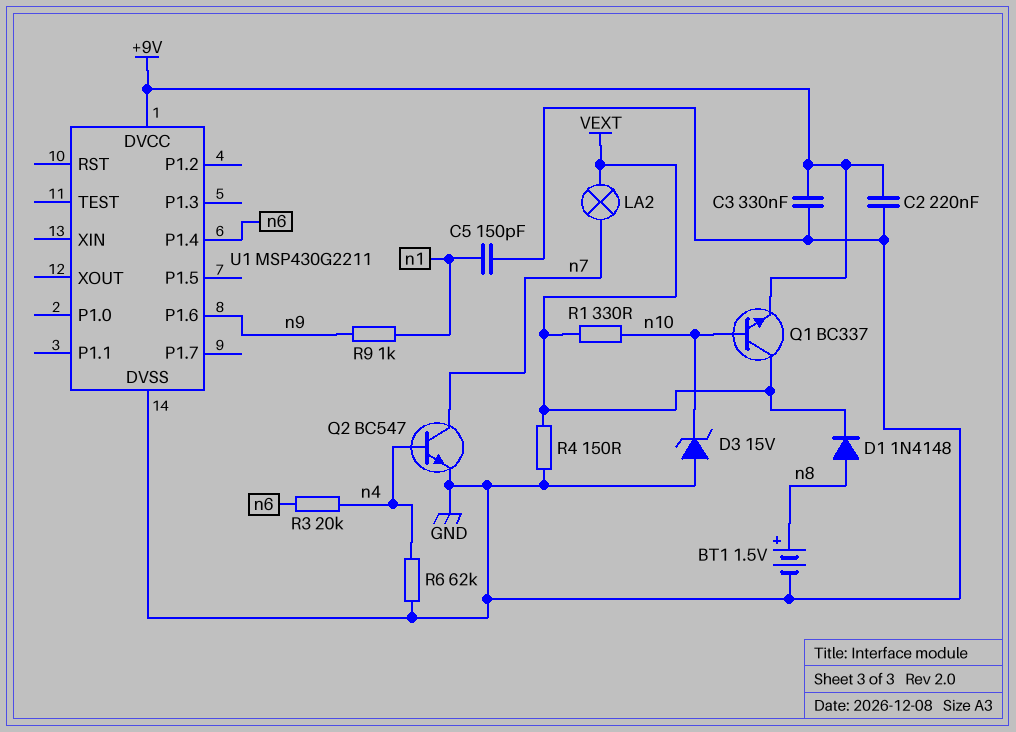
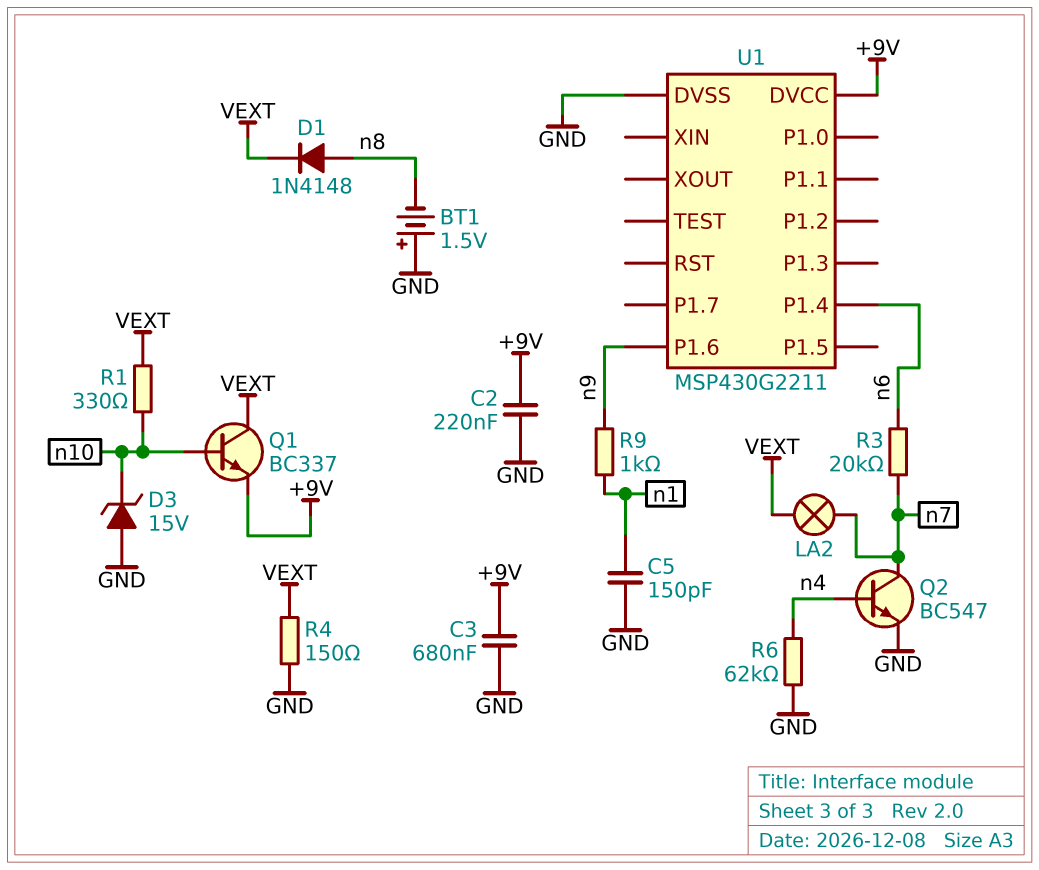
BT1: 1.5V (plus n8, minus GND) -> 1.5V (plus GND, minus n8)
C3: 330nF (+9V, GND) -> 680nF (+9V, GND)
R3: 20k (n4, n6) -> 20k (n6, n7)

